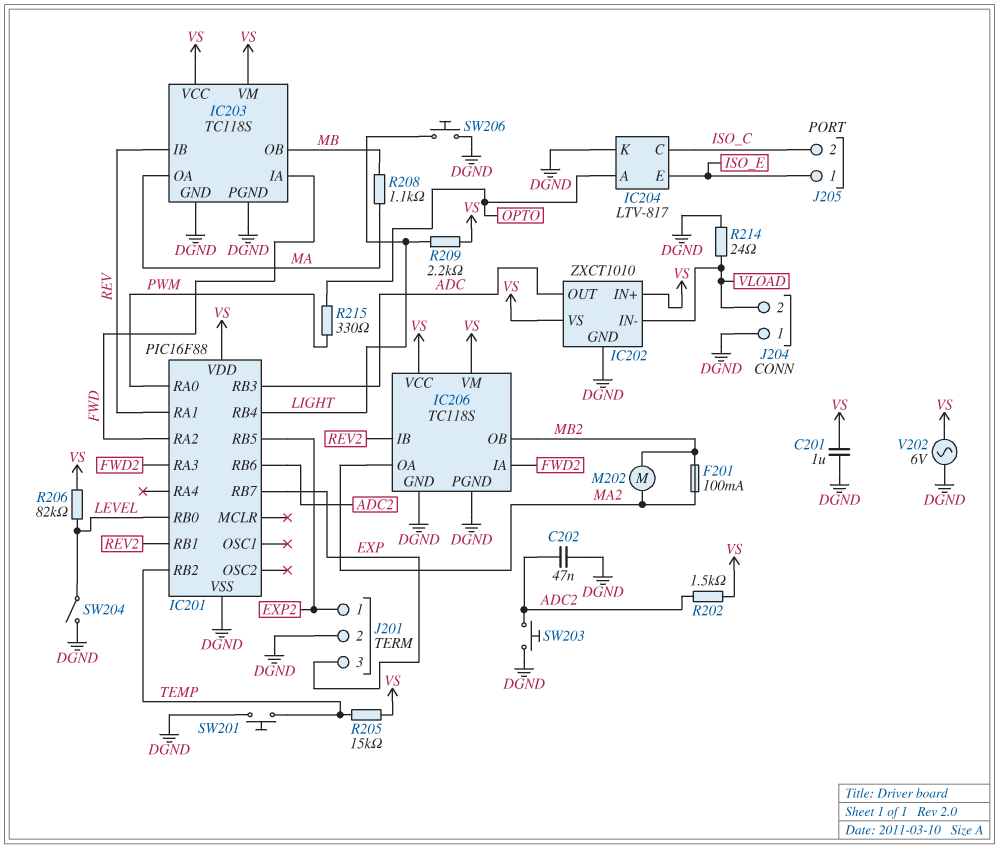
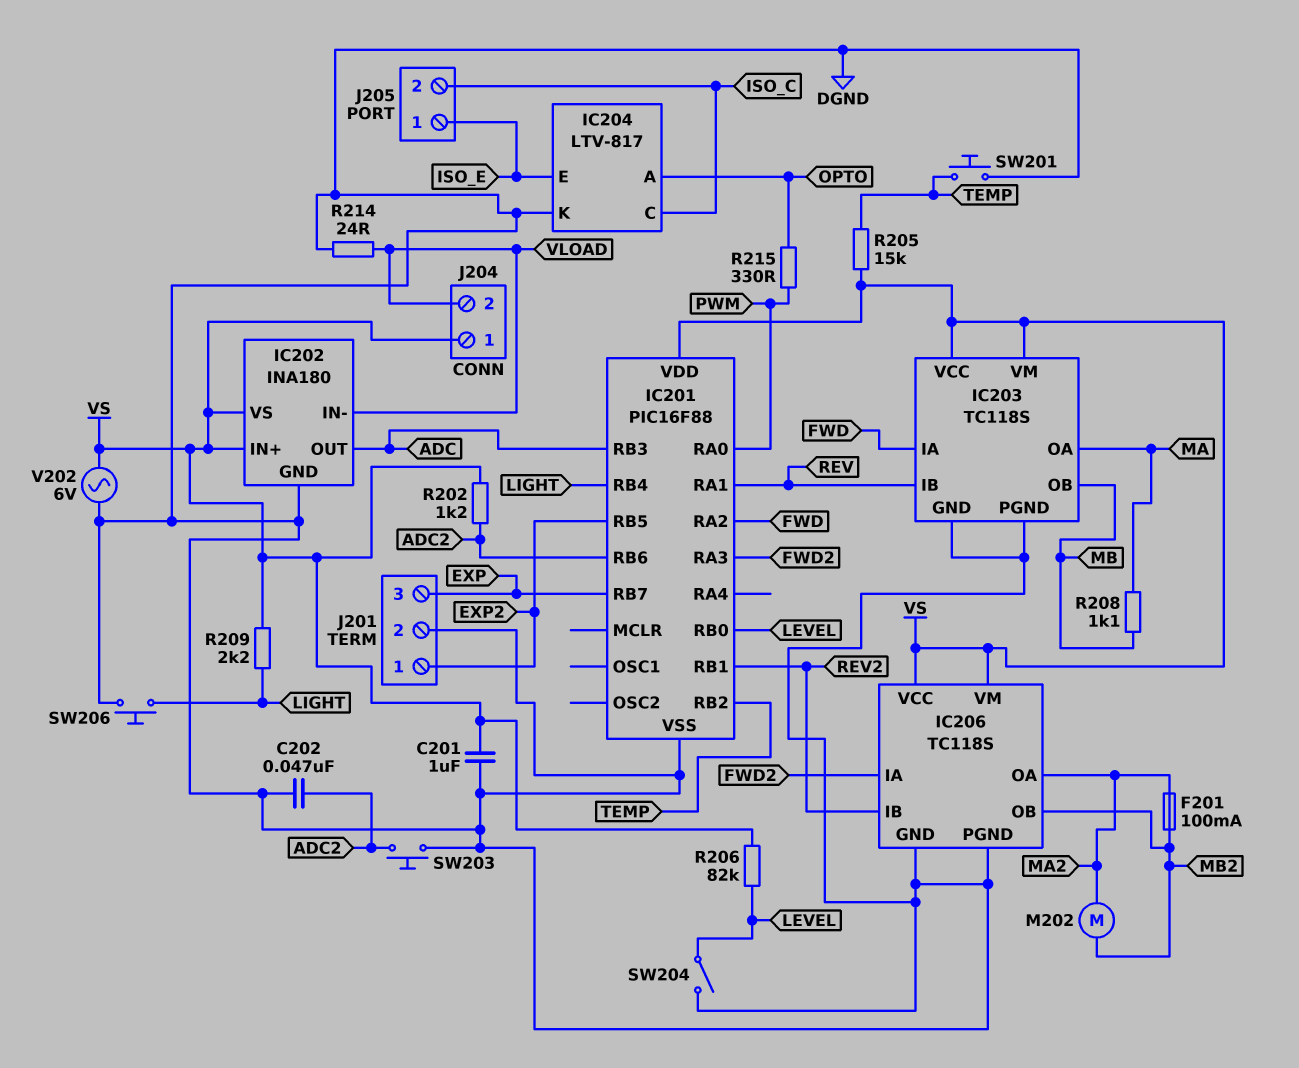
IC202: ZXCT1010 -> INA180
J204 pin 1: DGND -> VS
R202: 1.5k (ADC2, VS) -> 1.2k (ADC2, VS)

